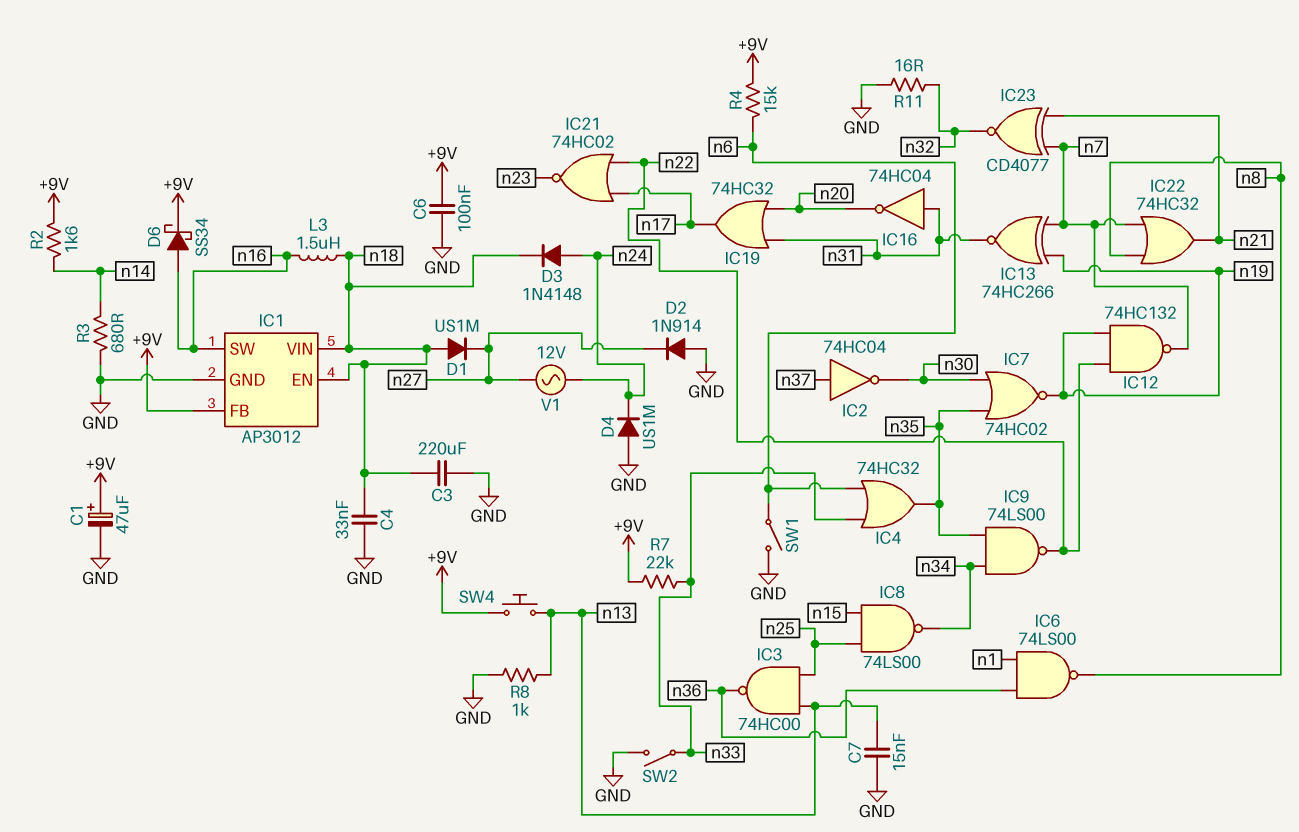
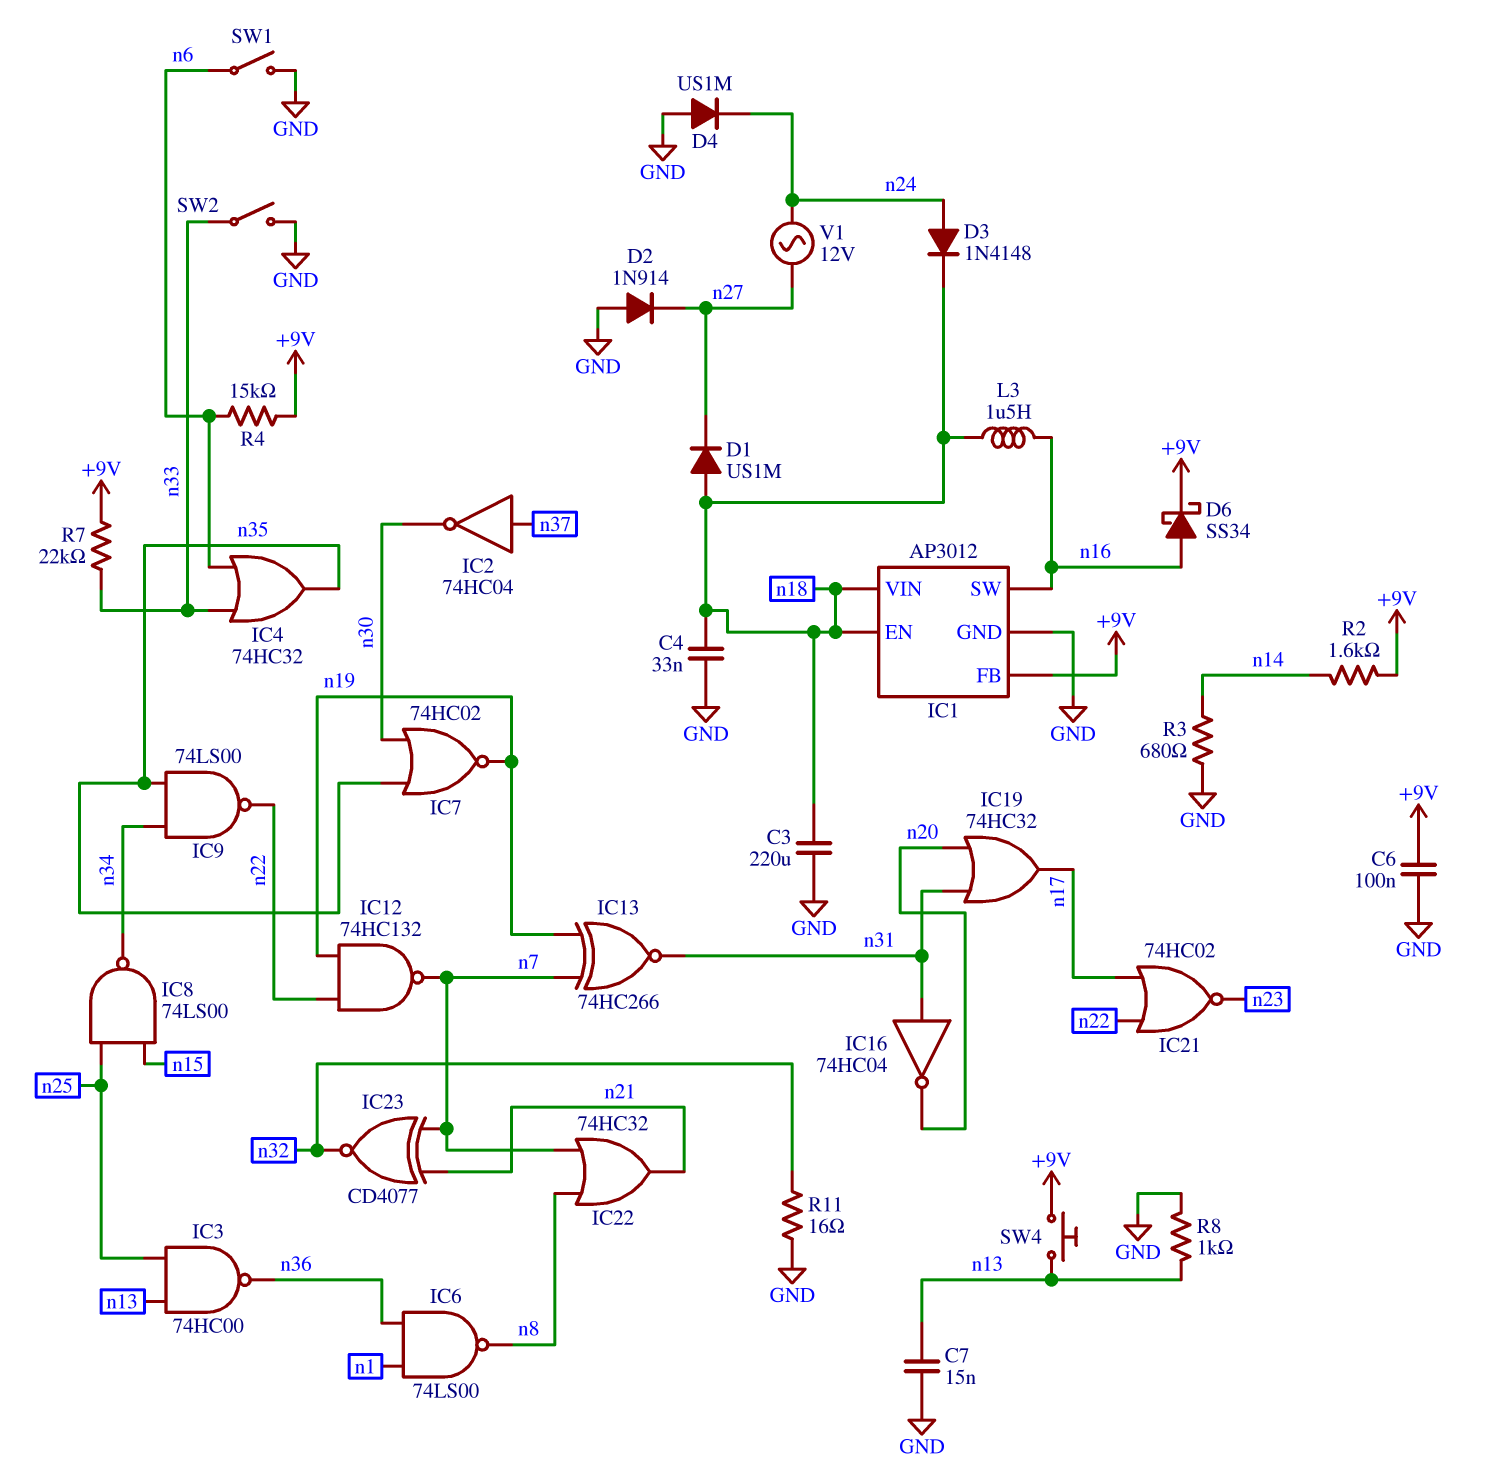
C1: 47uF (plus +9V, minus GND) -> none

